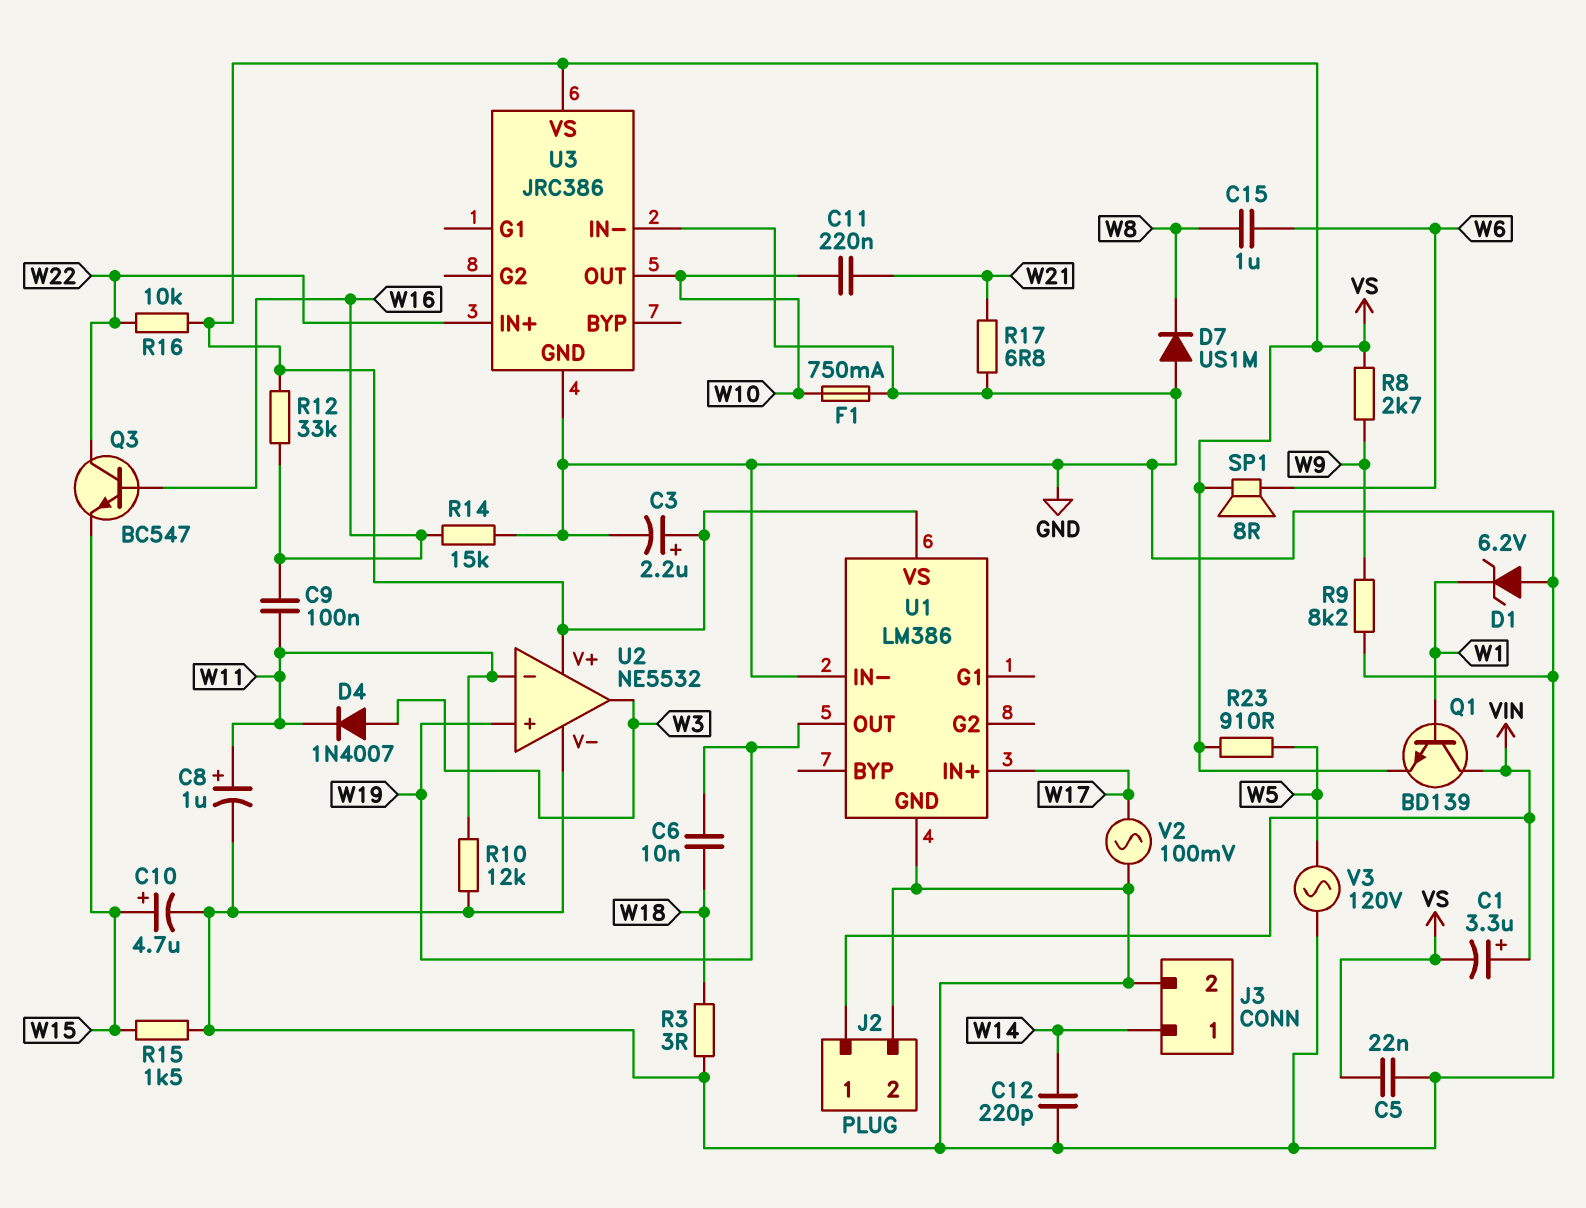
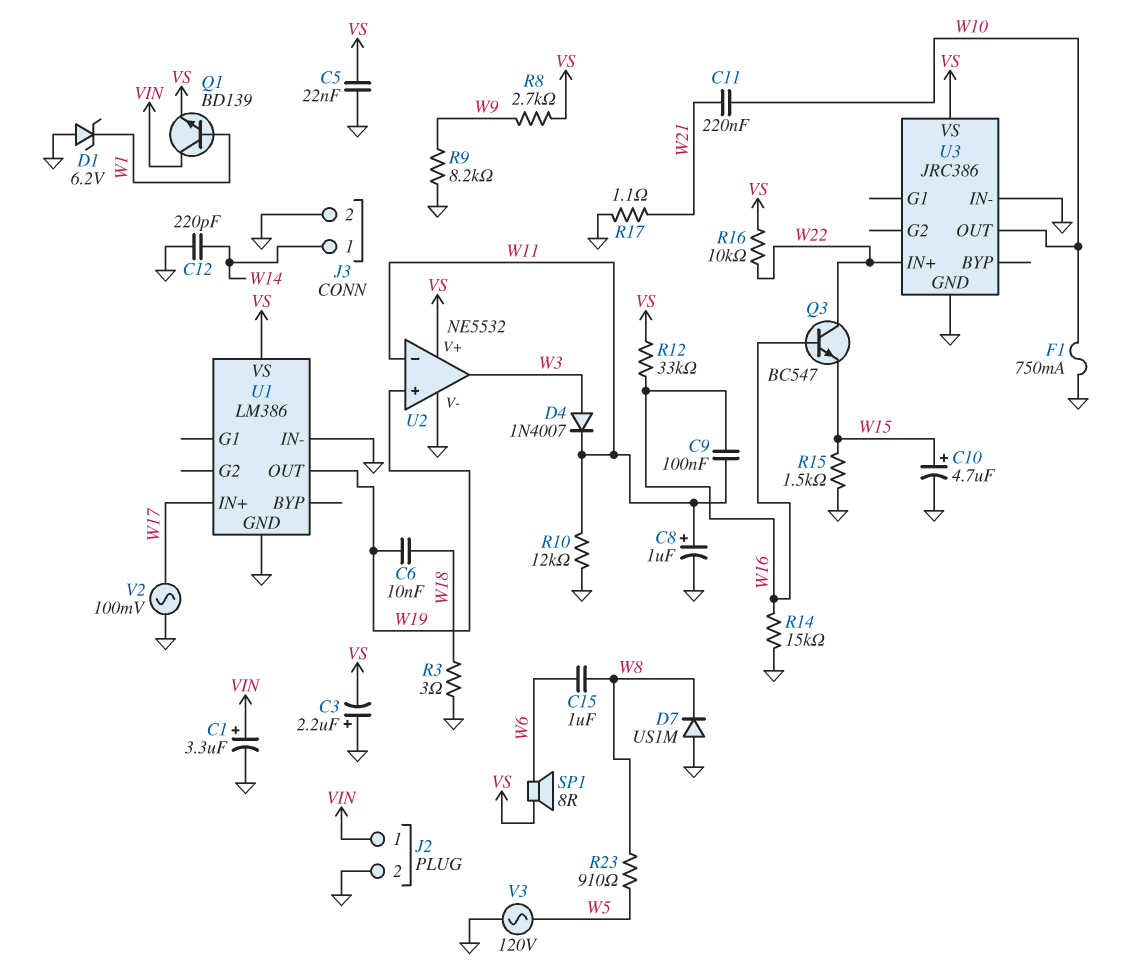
C1: 3.3uF (plus VIN, minus VS) -> 3.3uF (plus VIN, minus GND)
C3: 2.2uF (plus VS, minus GND) -> 2.2uF (plus GND, minus VS)
R17: 6.8 (GND, W21) -> 1.1 (GND, W21)
R23: 910 (VS, W5) -> 910 (W5, W8)

